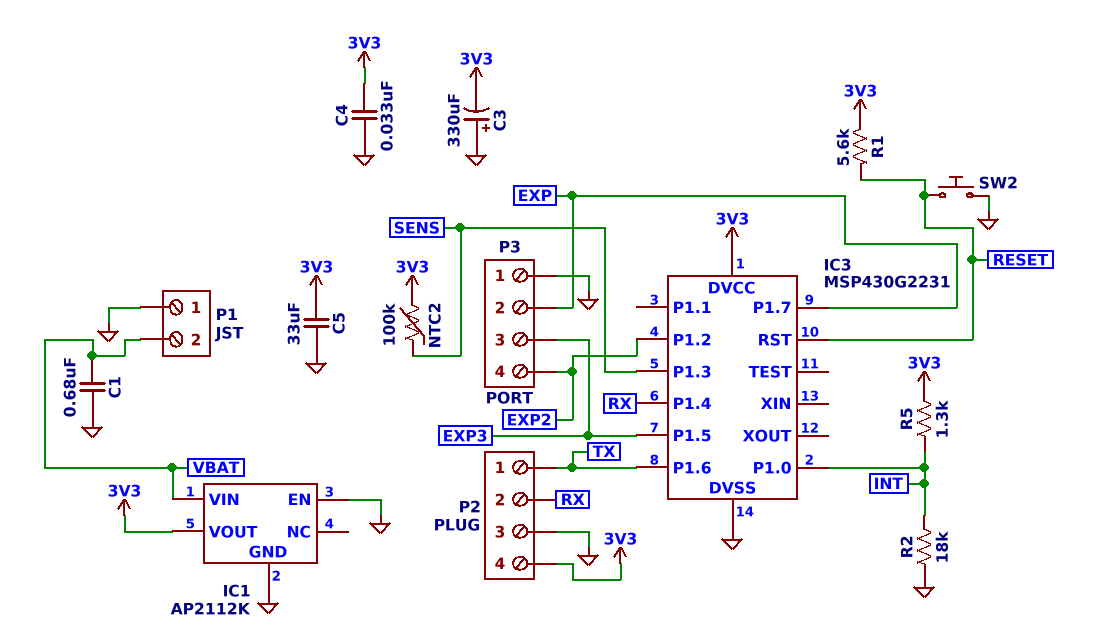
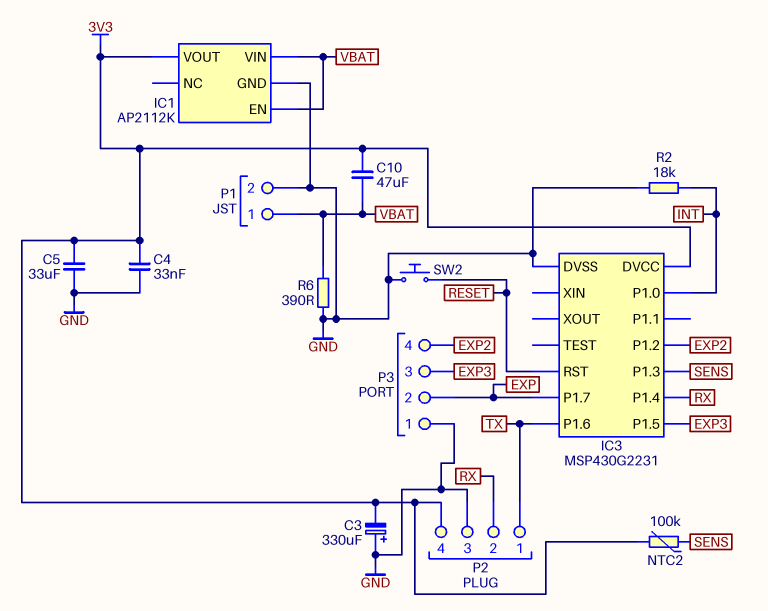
C1: 680nF (GND, VBAT) -> none
C10: none -> 47uF (3V3, VBAT)
IC1 pin EN: GND -> VBAT
P1 pin 1: GND -> VBAT
P1 pin 2: VBAT -> GND
R1: 5.6k (3V3, RESET) -> none
R5: 1.3k (3V3, INT) -> none
R6: none -> 390 (GND, VBAT)

